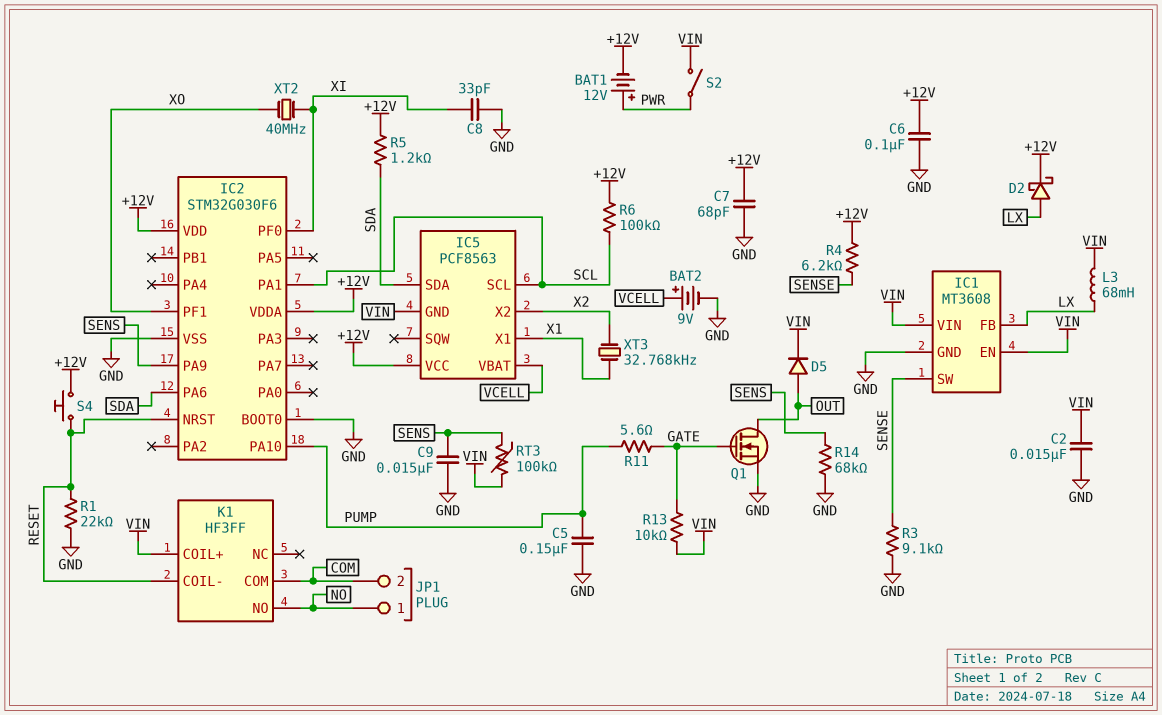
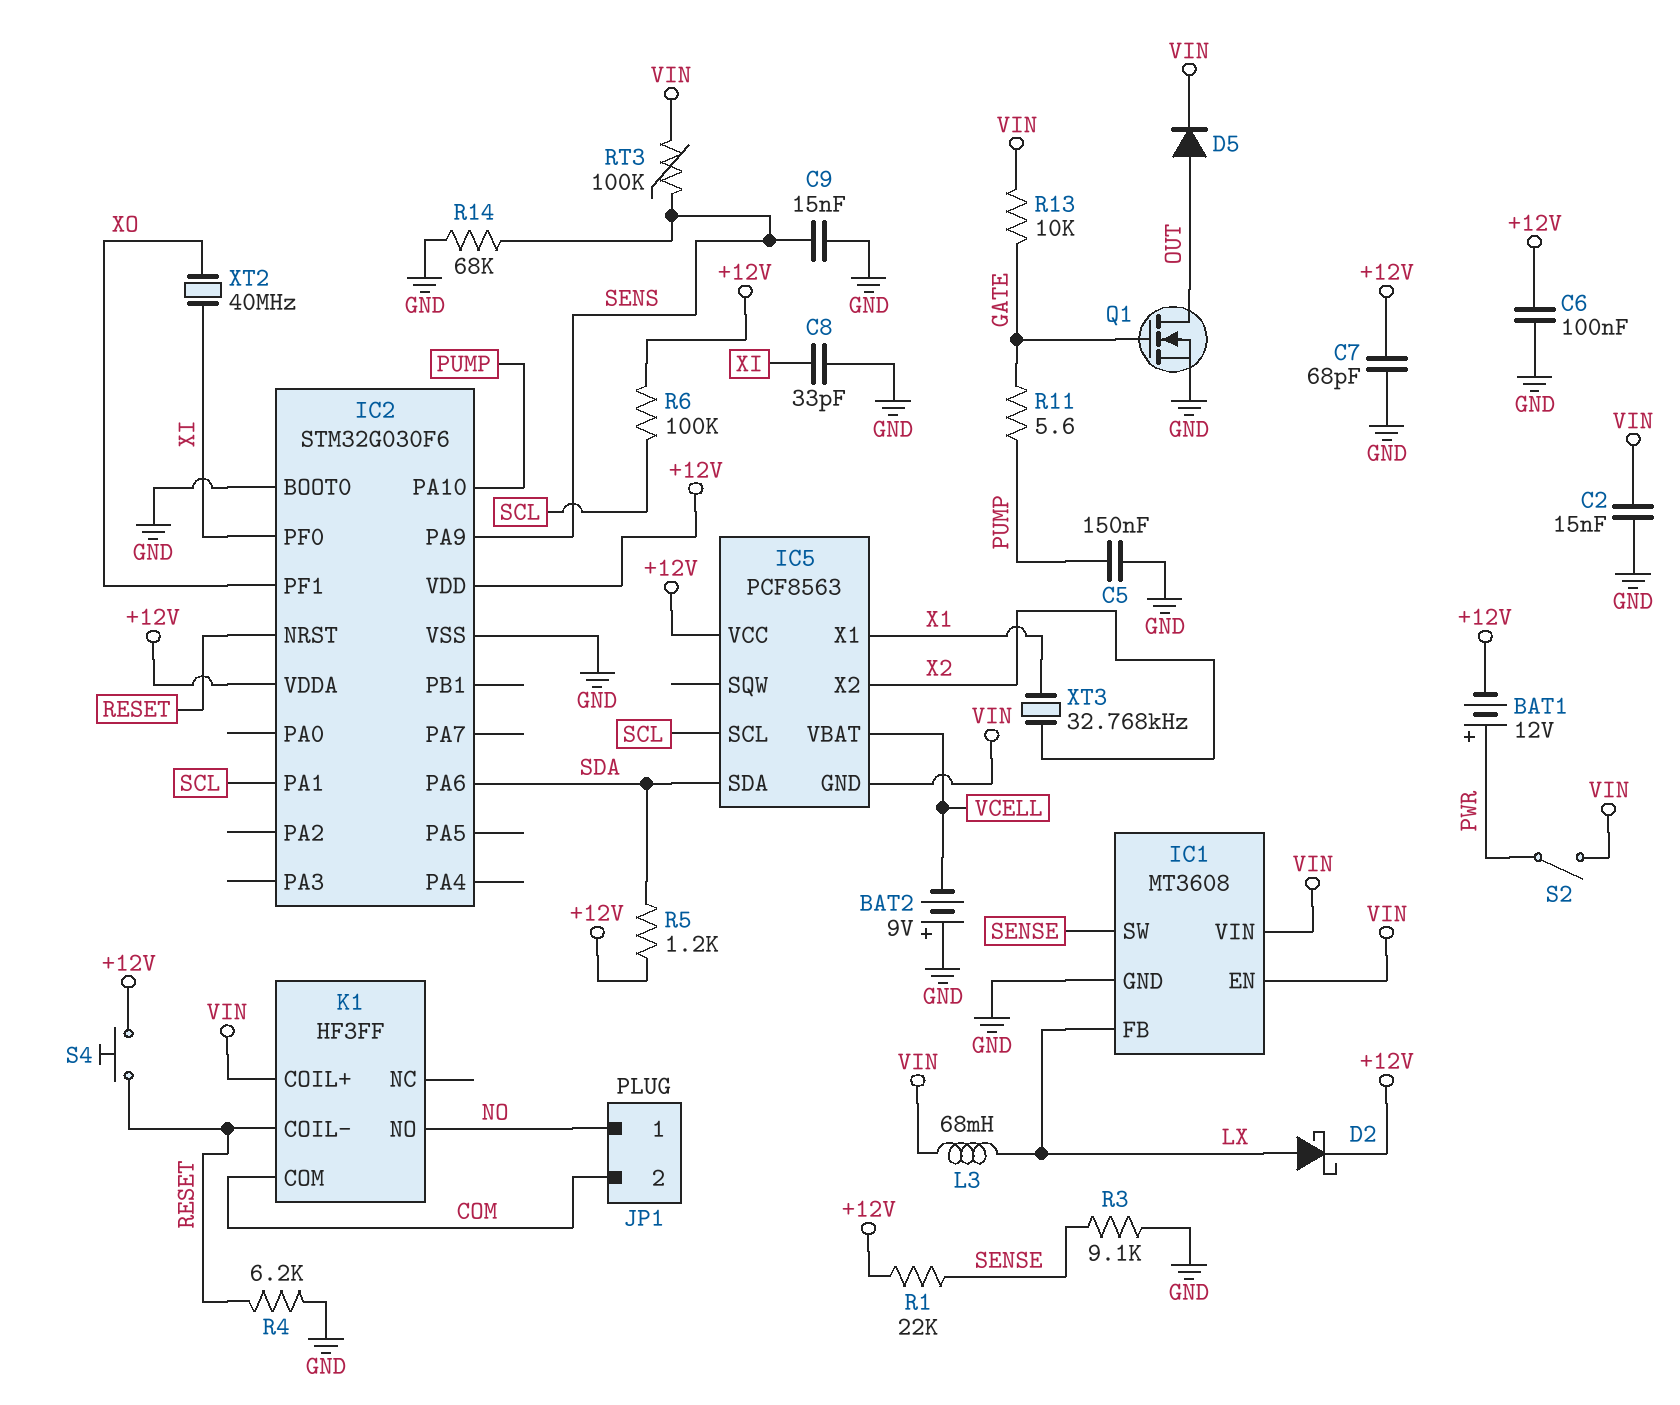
BAT2: 9V (plus VCELL, minus GND) -> 9V (plus GND, minus VCELL)
R1: 22k (GND, RESET) -> 22k (+12V, SENSE)
R4: 6.2k (+12V, SENSE) -> 6.2k (GND, RESET)

